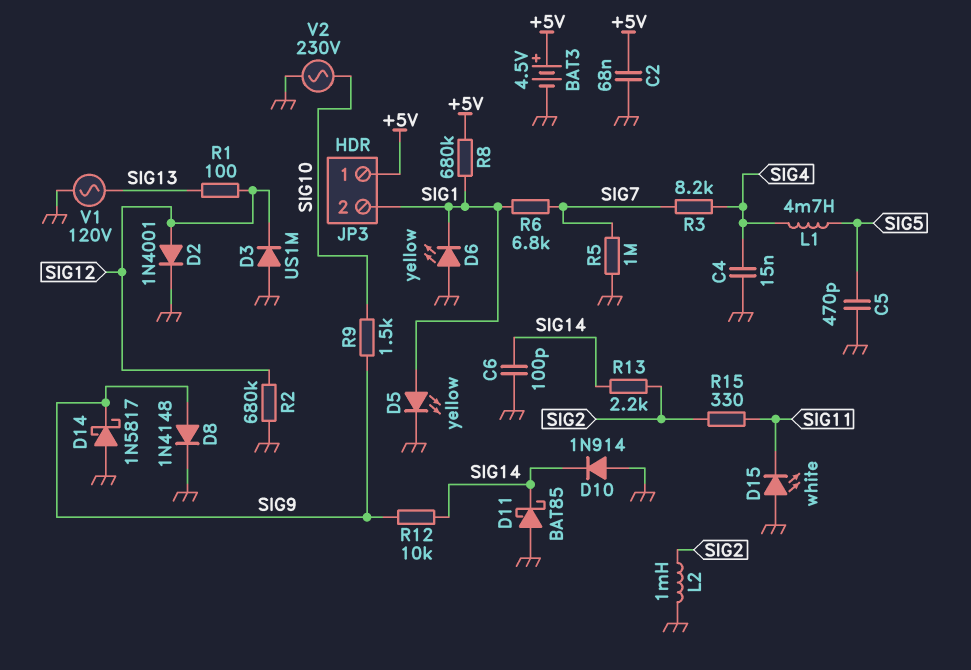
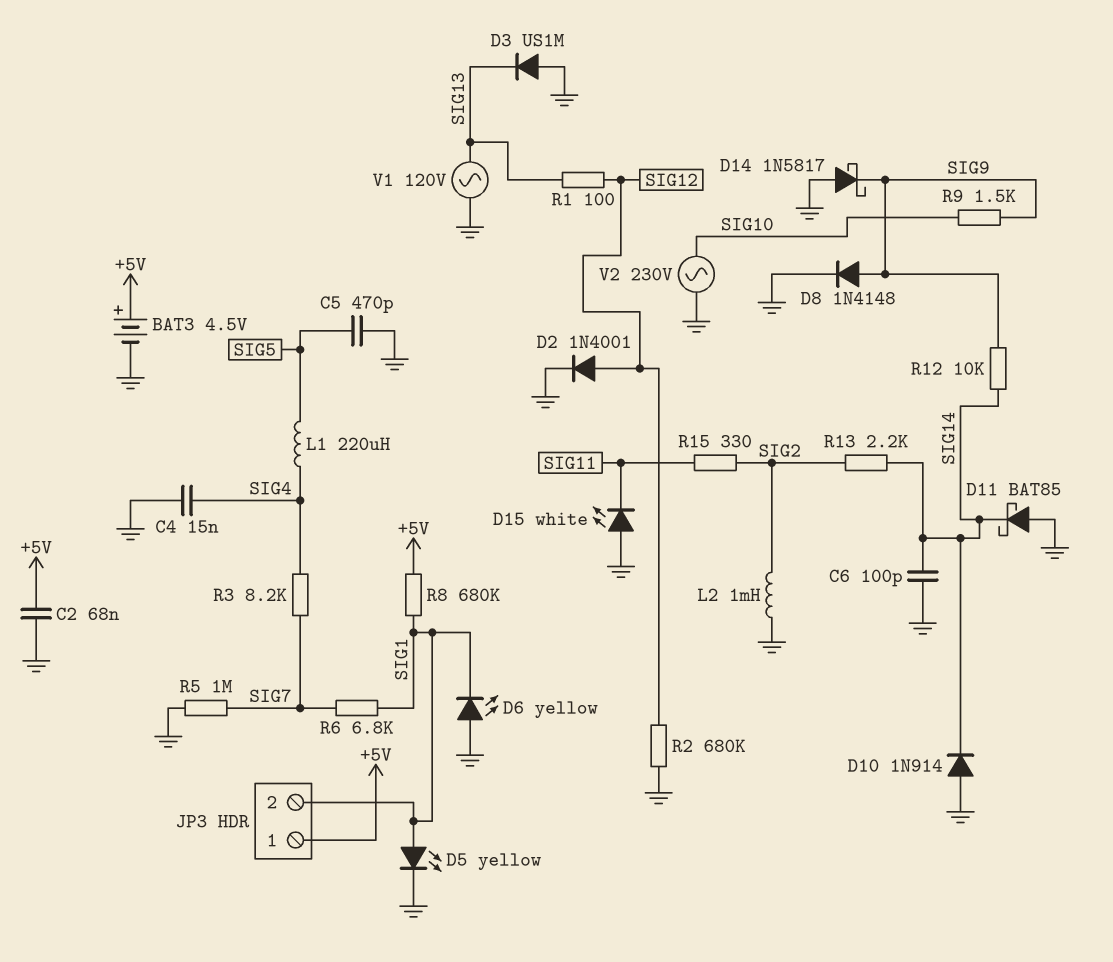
D3: diode US1M (A GND, K SIG12) -> diode US1M (A GND, K SIG13)
L1: 4.7mH (SIG4, SIG5) -> 220uH (SIG4, SIG5)

